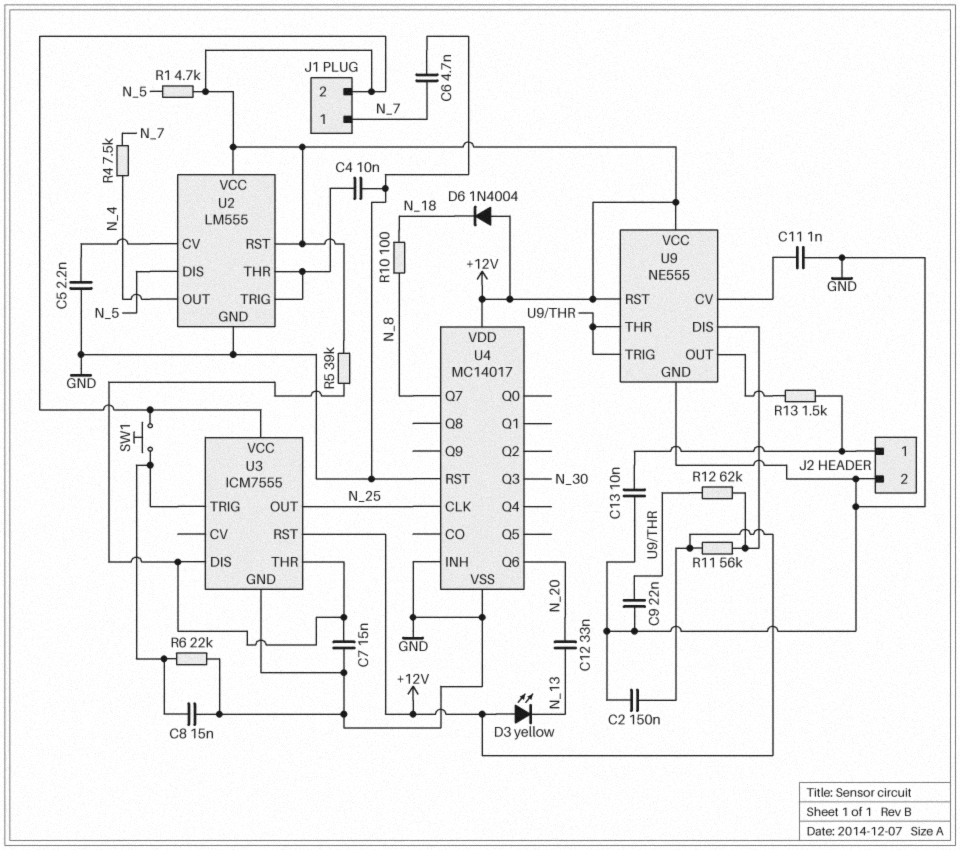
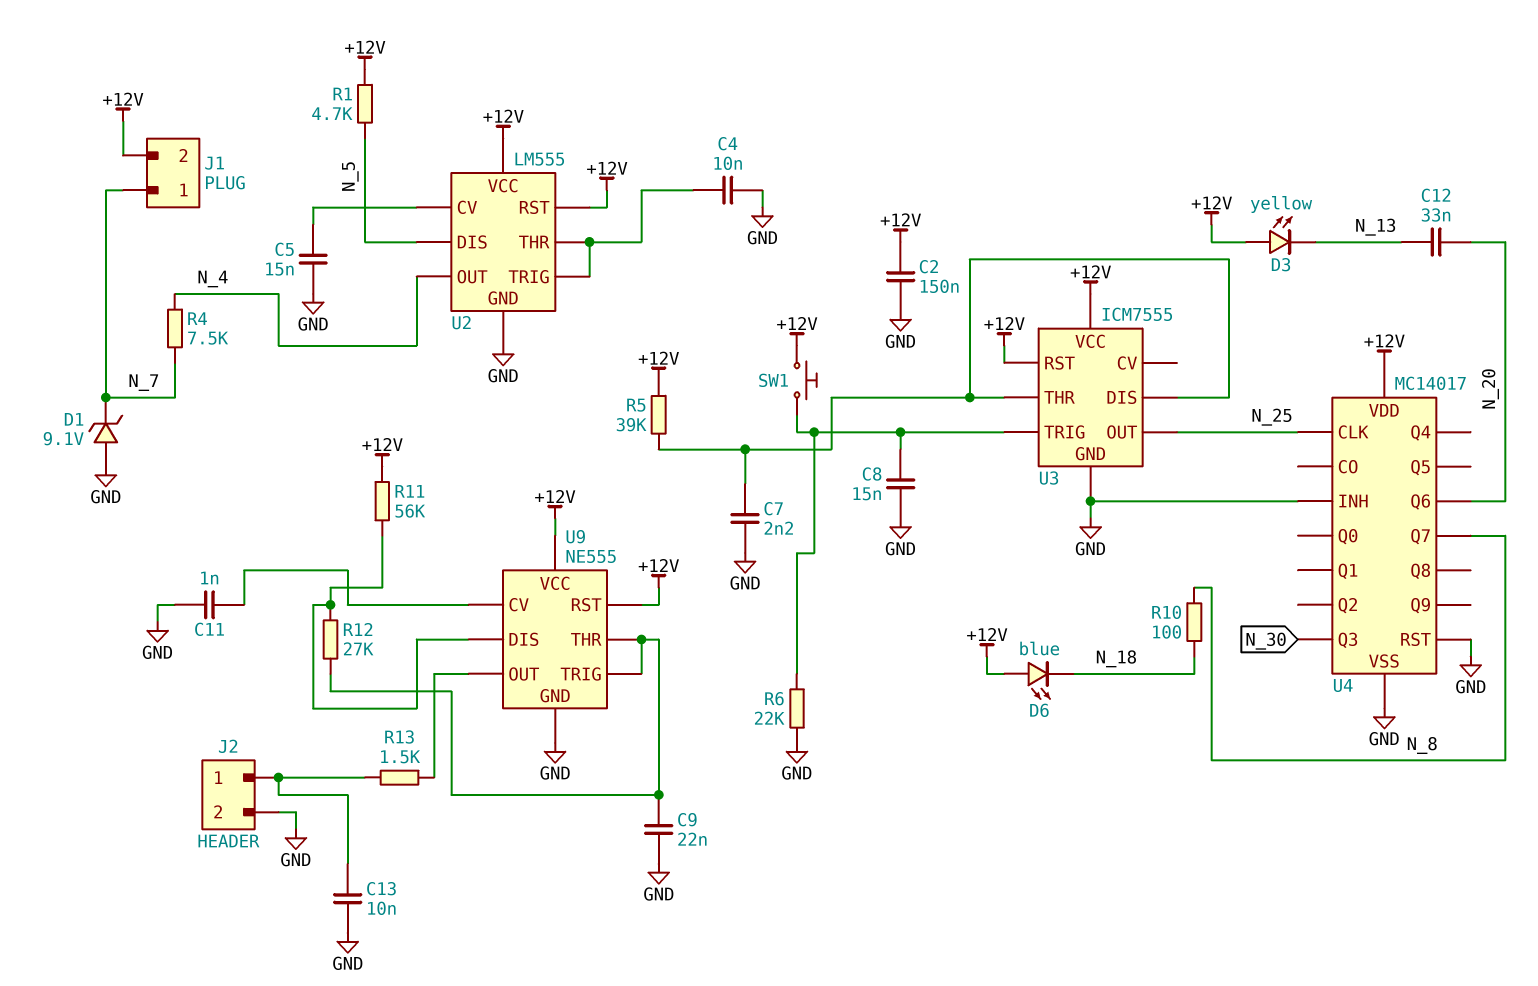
C5: 2.2nF (GND, U2/CV) -> 15nF (GND, U2/CV)
C6: 4.7nF (GND, N_7) -> none
C7: 15nF (GND, U3/DIS) -> 2.2nF (GND, U3/DIS)
D1: none -> zener 9.1V (A GND, K N_7)
D6: diode 1N4004 (A +12V, K N_18) -> LED blue (A +12V, K N_18)
R12: 62k (U9/DIS, U9/THR) -> 27k (U9/DIS, U9/THR)

